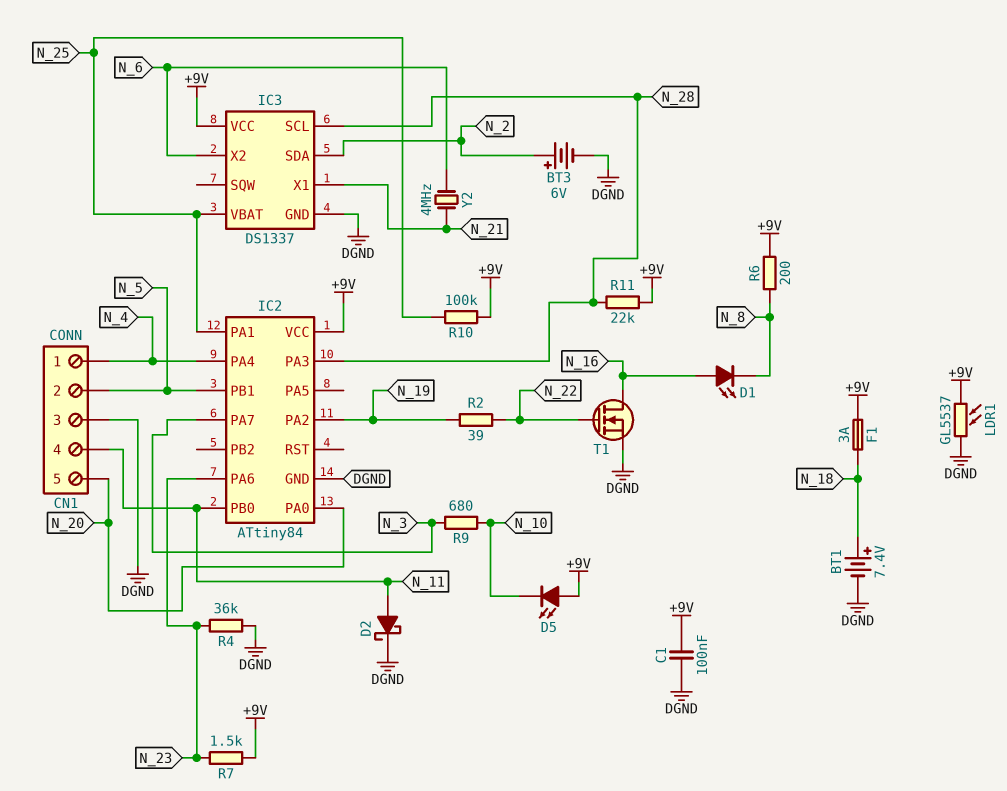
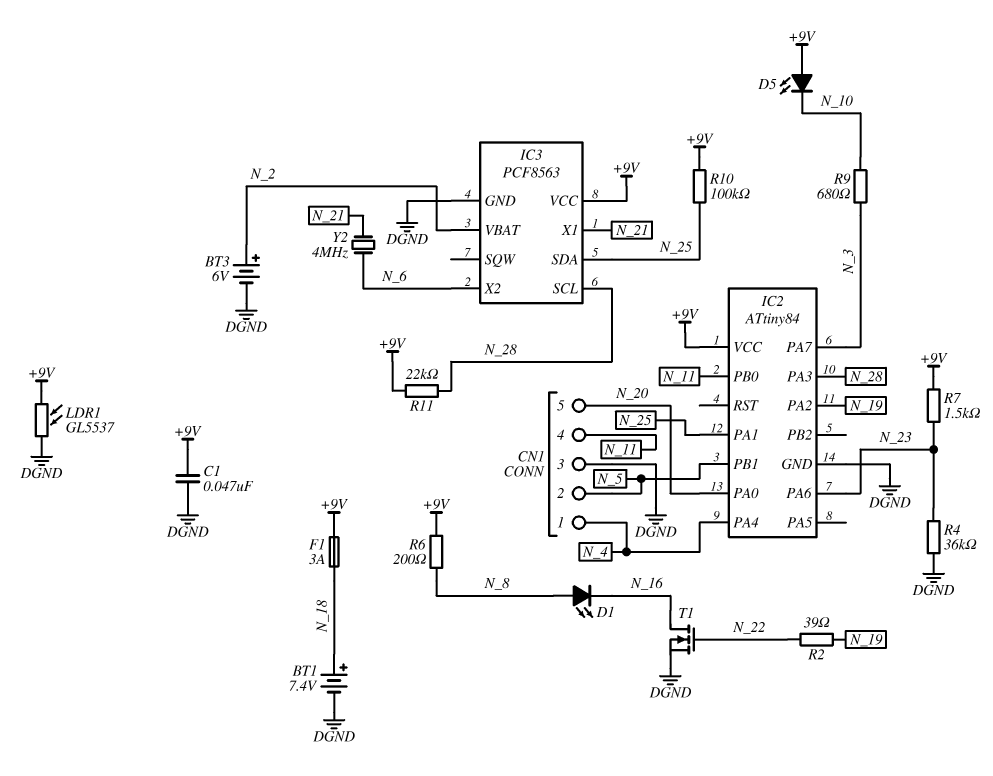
C1: 100nF (+9V, DGND) -> 47nF (+9V, DGND)
D1: LED (A N_16, K N_8) -> LED (A N_8, K N_16)
D2: schottky (A N_11, K DGND) -> none
IC3: DS1337 -> PCF8563
IC3 pin SDA: N_2 -> N_25
IC3 pin VBAT: N_25 -> N_2

